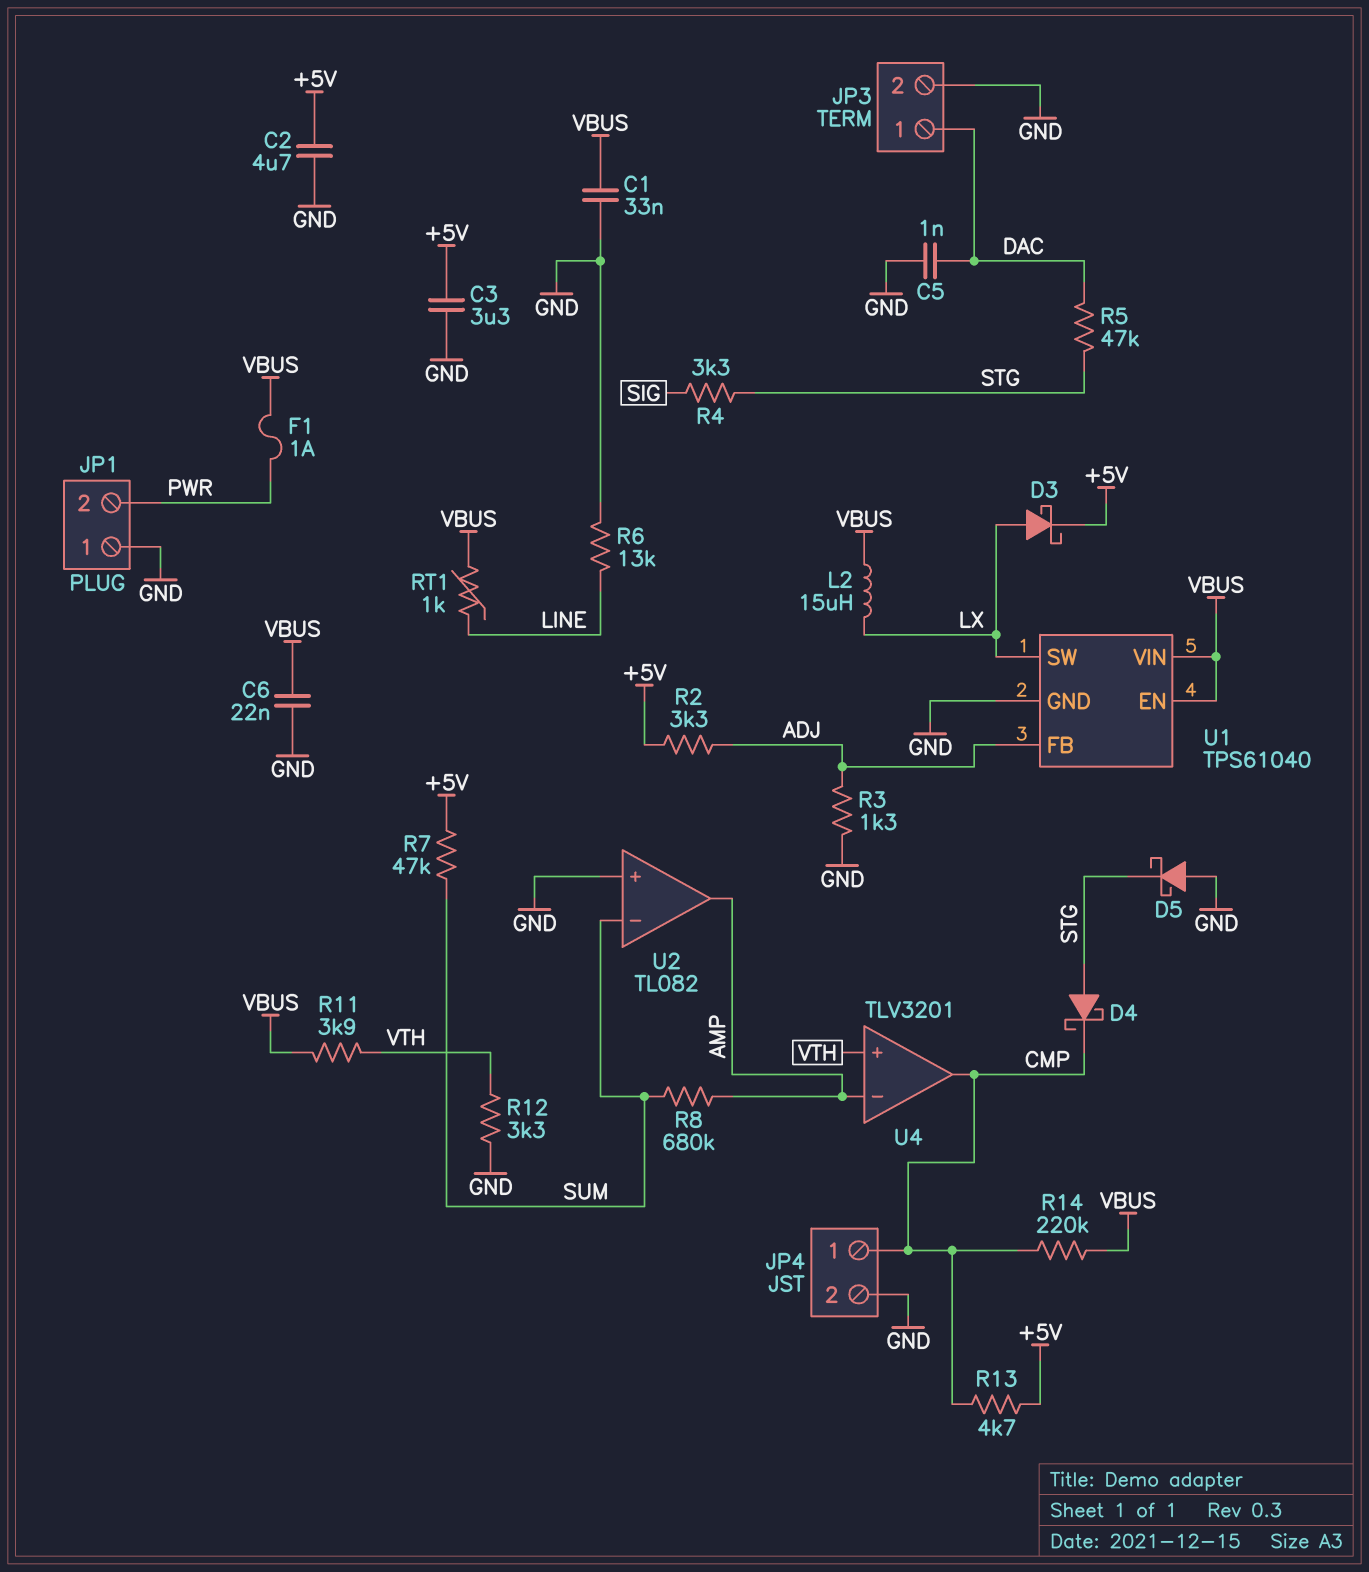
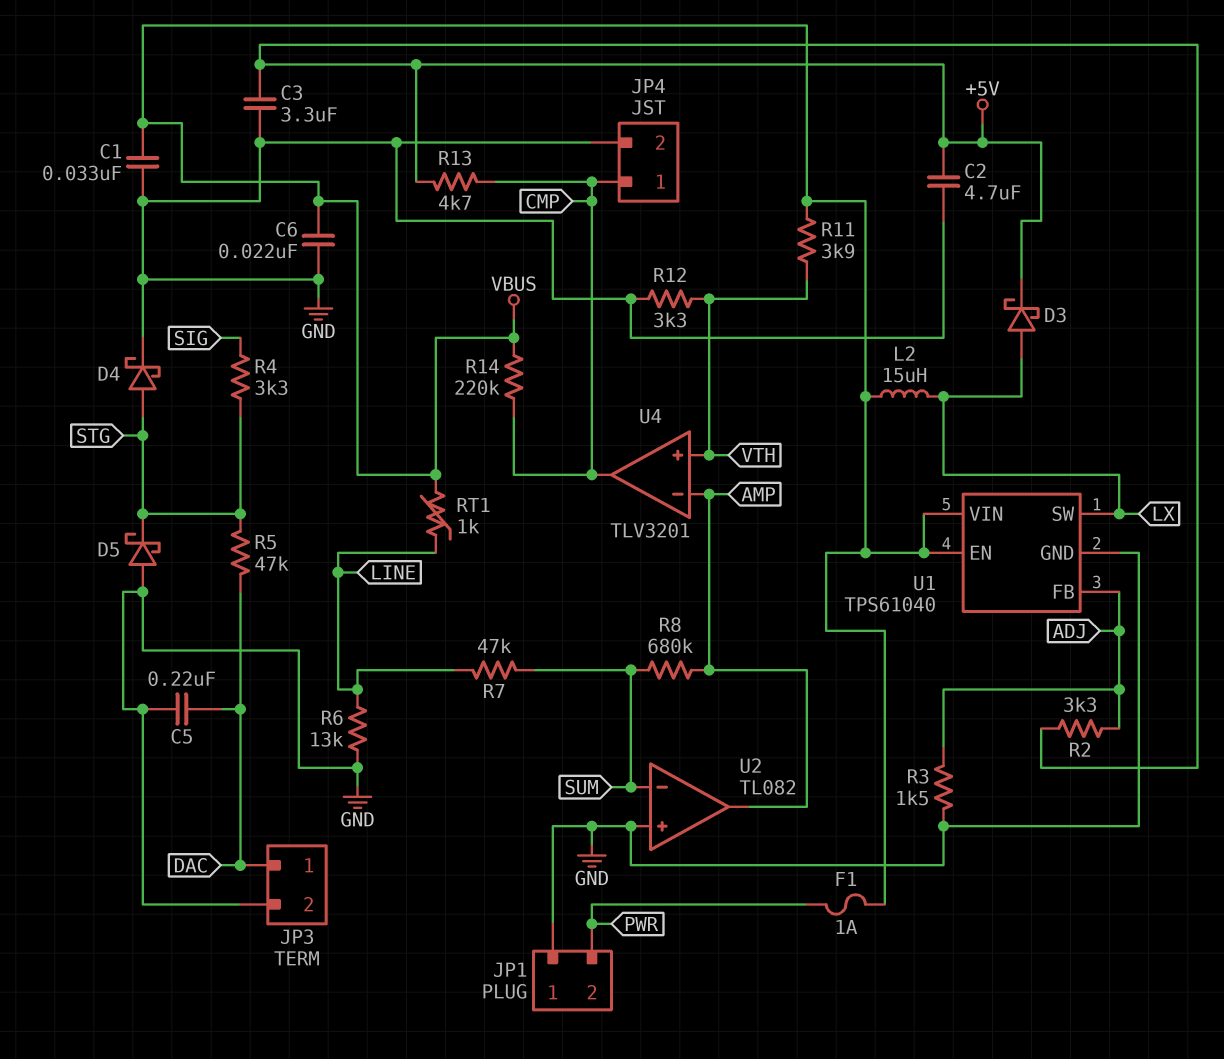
C5: 1nF (DAC, GND) -> 220nF (DAC, GND)
D4: schottky (A STG, K CMP) -> schottky (A STG, K GND)
R3: 1.3k (ADJ, GND) -> 1.5k (ADJ, GND)
R7: 47k (+5V, SUM) -> 47k (LINE, SUM)

